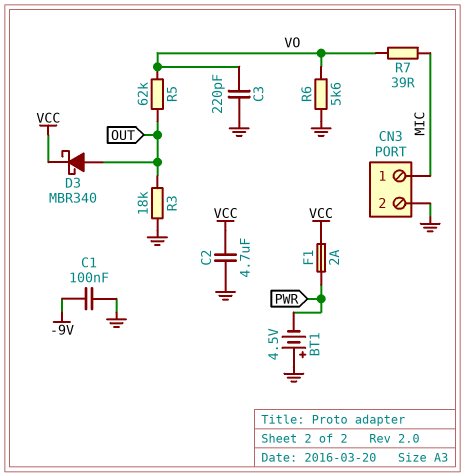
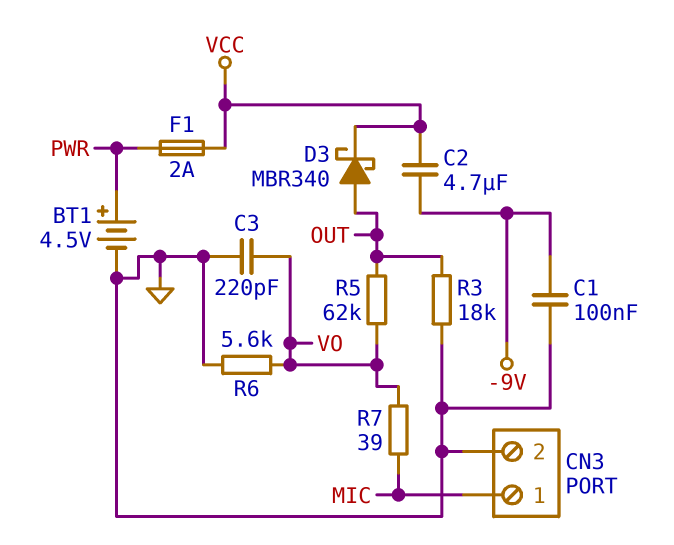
BT1: 4.5V (plus GND, minus PWR) -> 4.5V (plus PWR, minus GND)
C2: 4.7uF (GND, VCC) -> 4.7uF (-9V, VCC)

